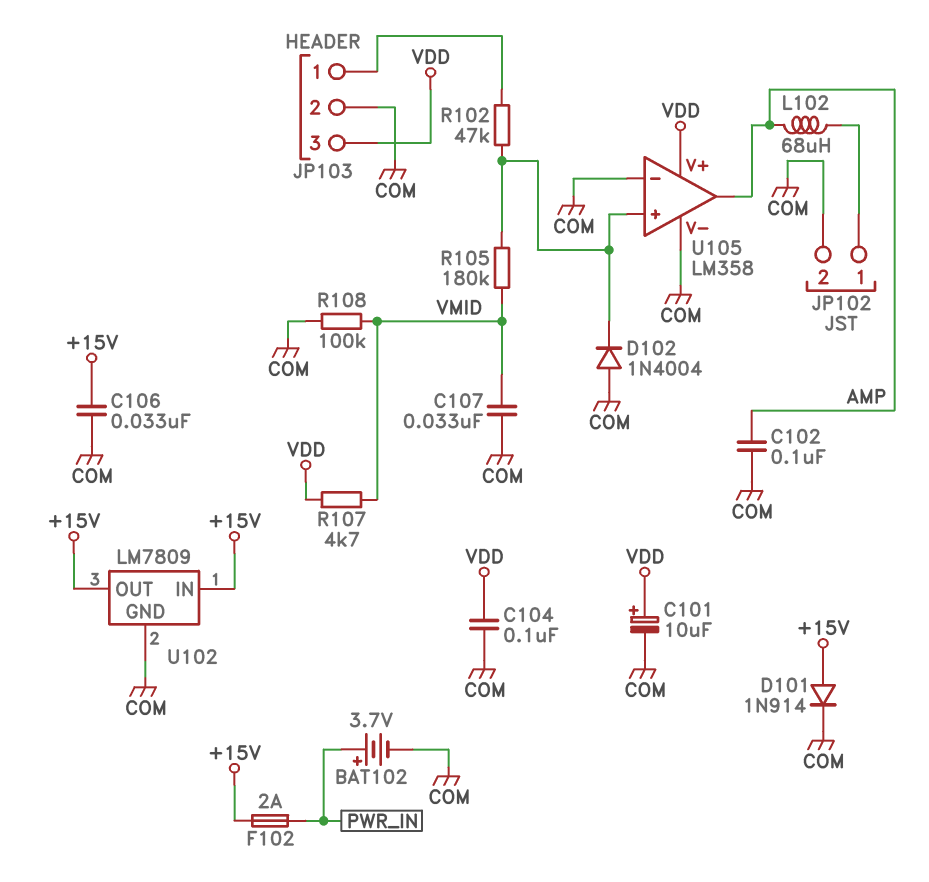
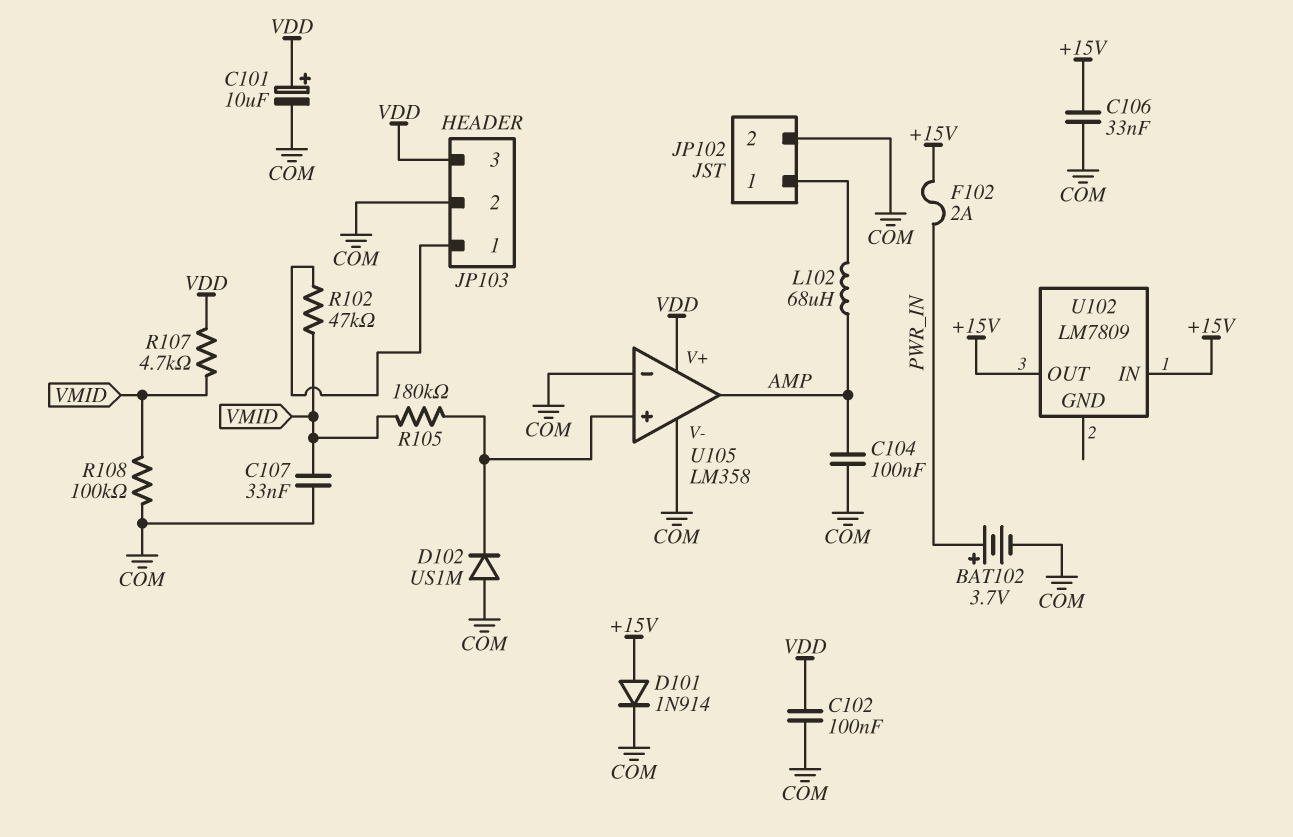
C102: 100nF (AMP, COM) -> 100nF (COM, VDD)
C104: 100nF (COM, VDD) -> 100nF (AMP, COM)
D102: diode 1N4004 (A COM, K U105/in+) -> diode US1M (A COM, K U105/in+)
R102: 47k (JP103/1, U105/in+) -> 47k (JP103/1, VMID)
U102 pin GND: COM -> none

